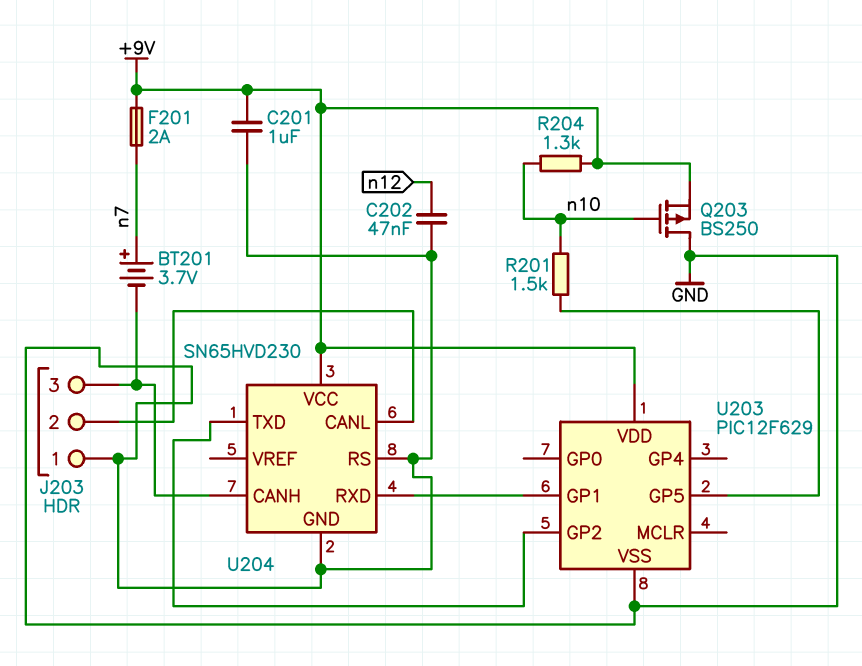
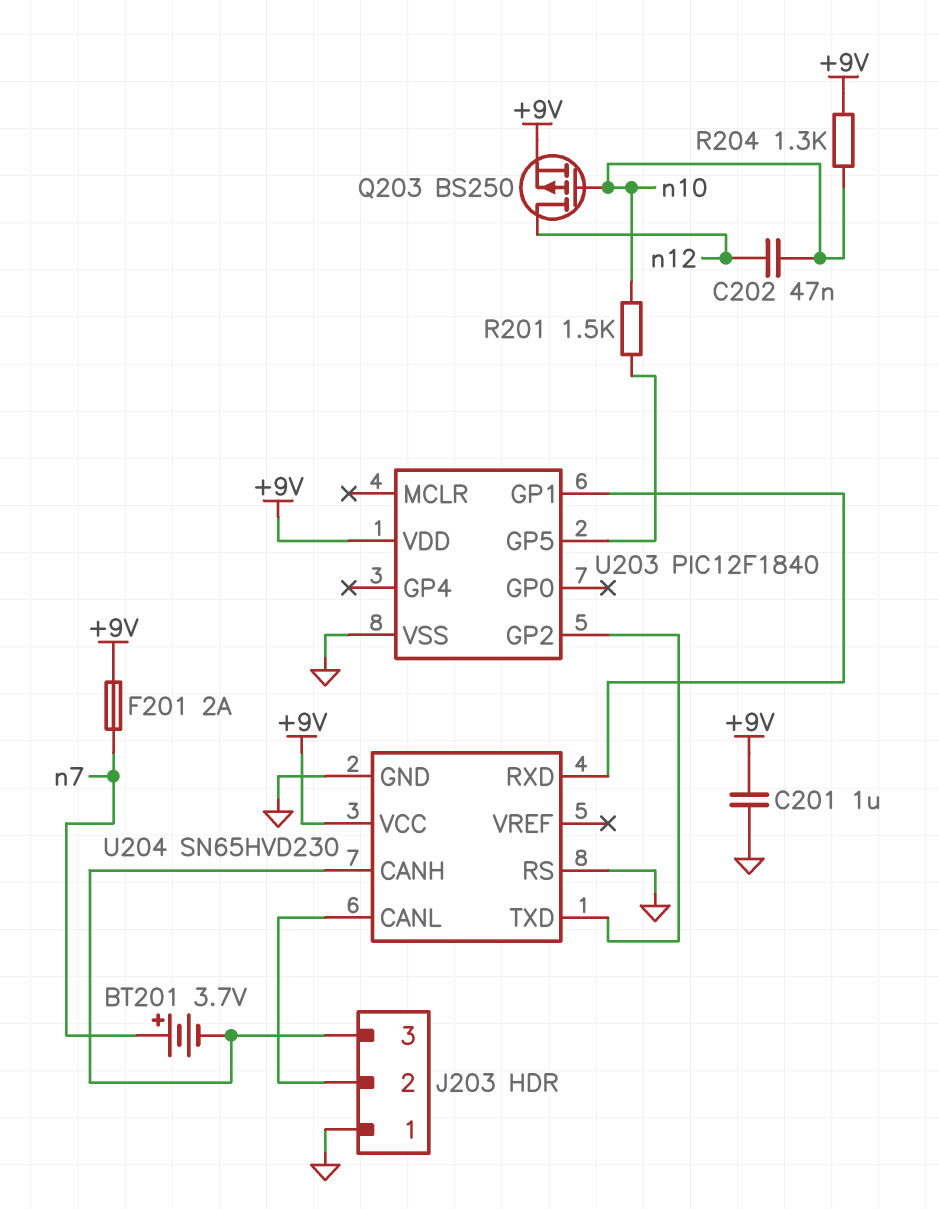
C202: 47nF (GND, n12) -> 47nF (n10, n12)
Q203: PMOS BS250 (G n10, D GND, S +9V) -> PMOS BS250 (G n10, D n12, S +9V)
U203: PIC12F629 -> PIC12F1840

